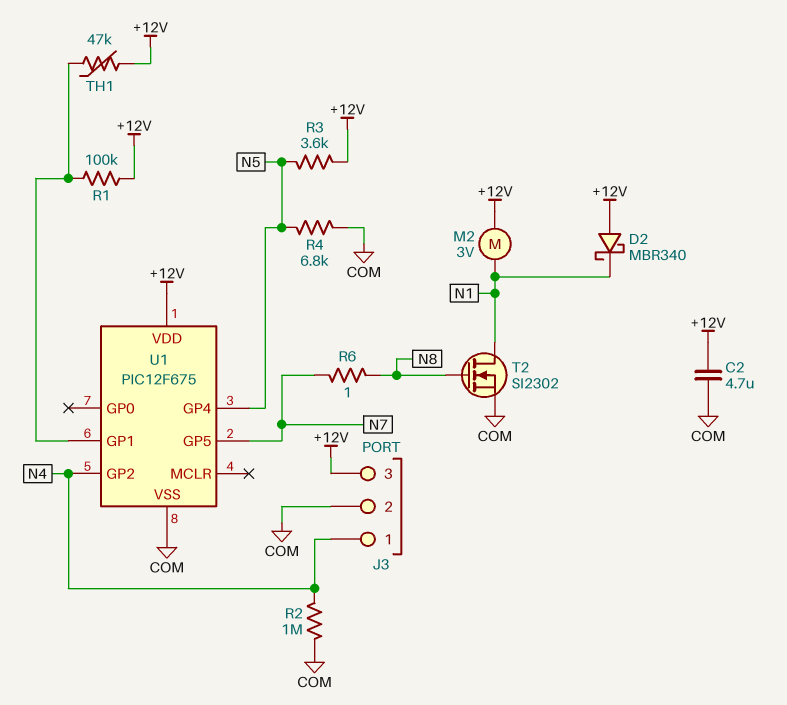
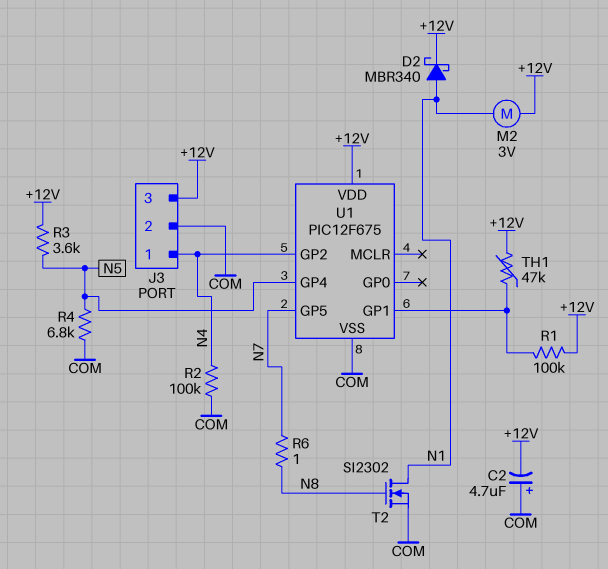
C2: 4.7uF (+12V, COM) -> 4.7uF (plus COM, minus +12V)
D2: schottky MBR340 (A +12V, K N1) -> schottky MBR340 (A N1, K +12V)
R2: 1M (COM, N4) -> 100k (COM, N4)

